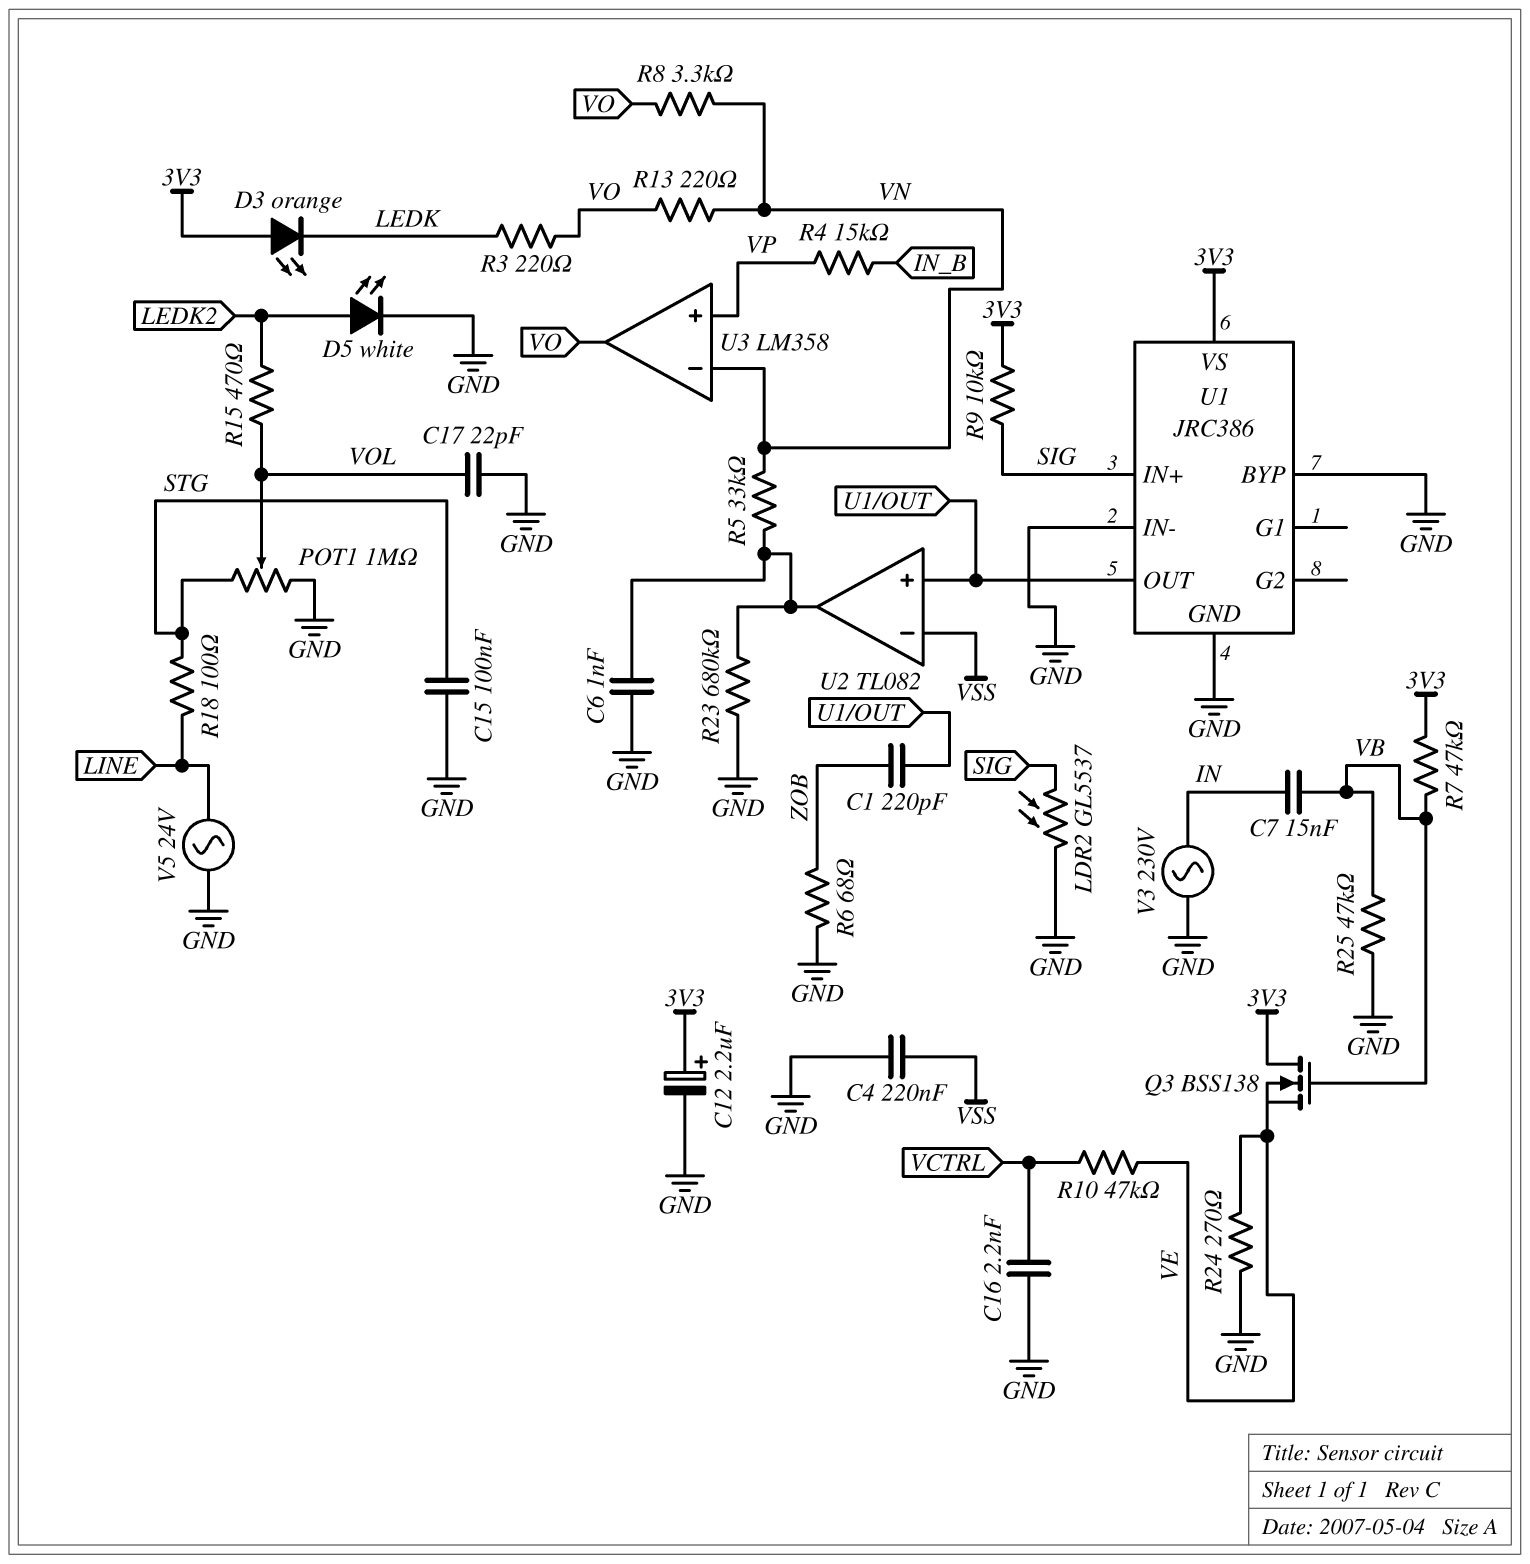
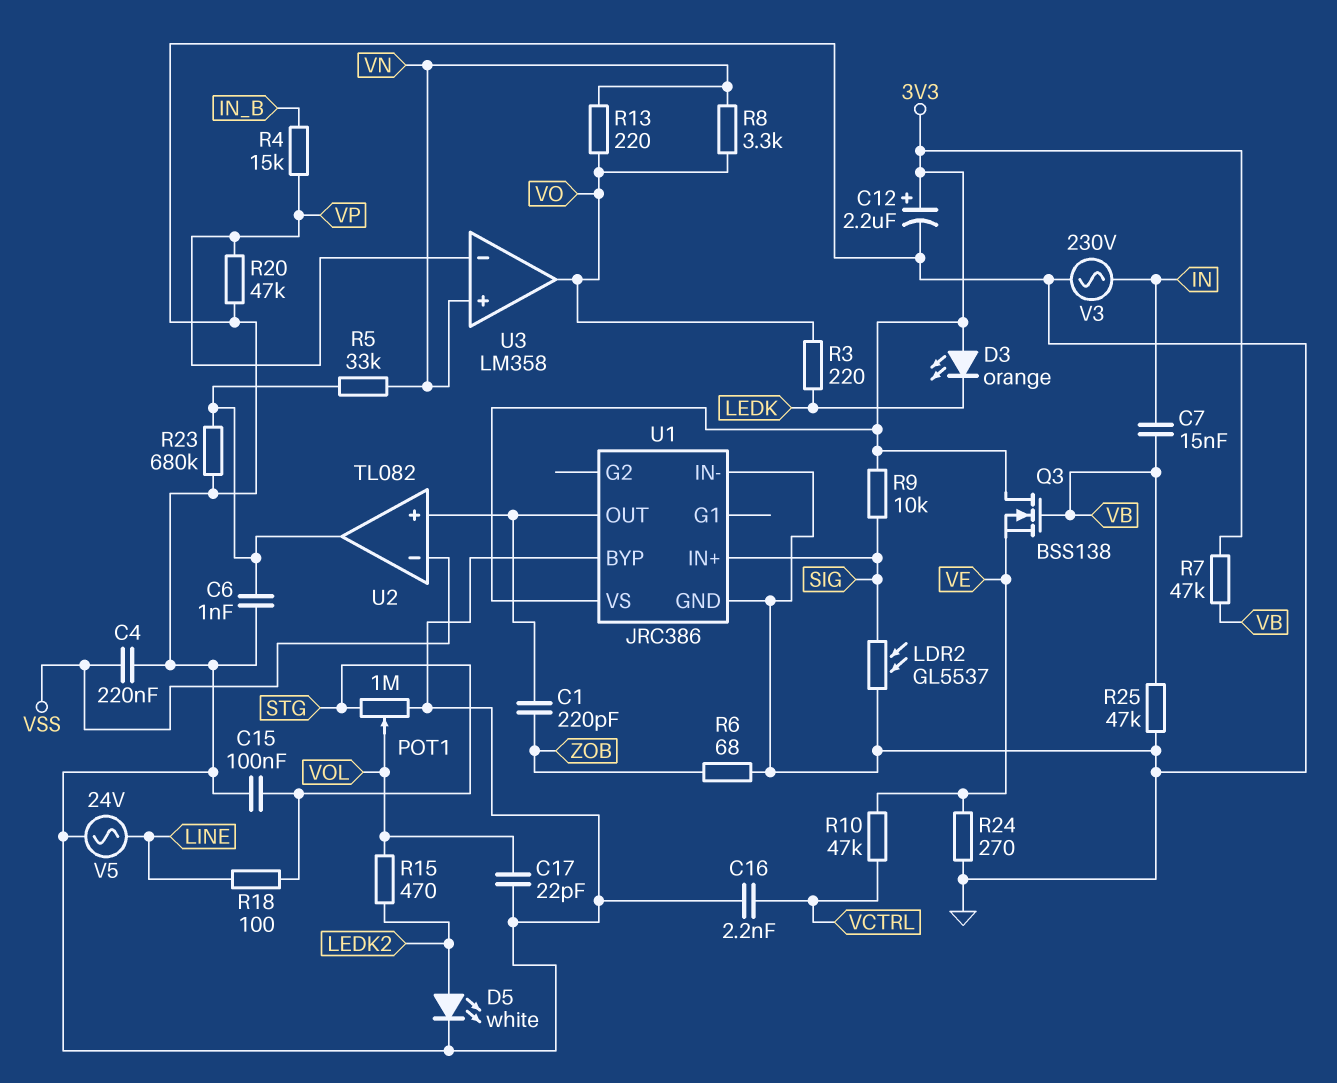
R20: none -> 47k (GND, VP)
U3 pin in+: VP -> VN
U3 pin in-: VN -> VP

